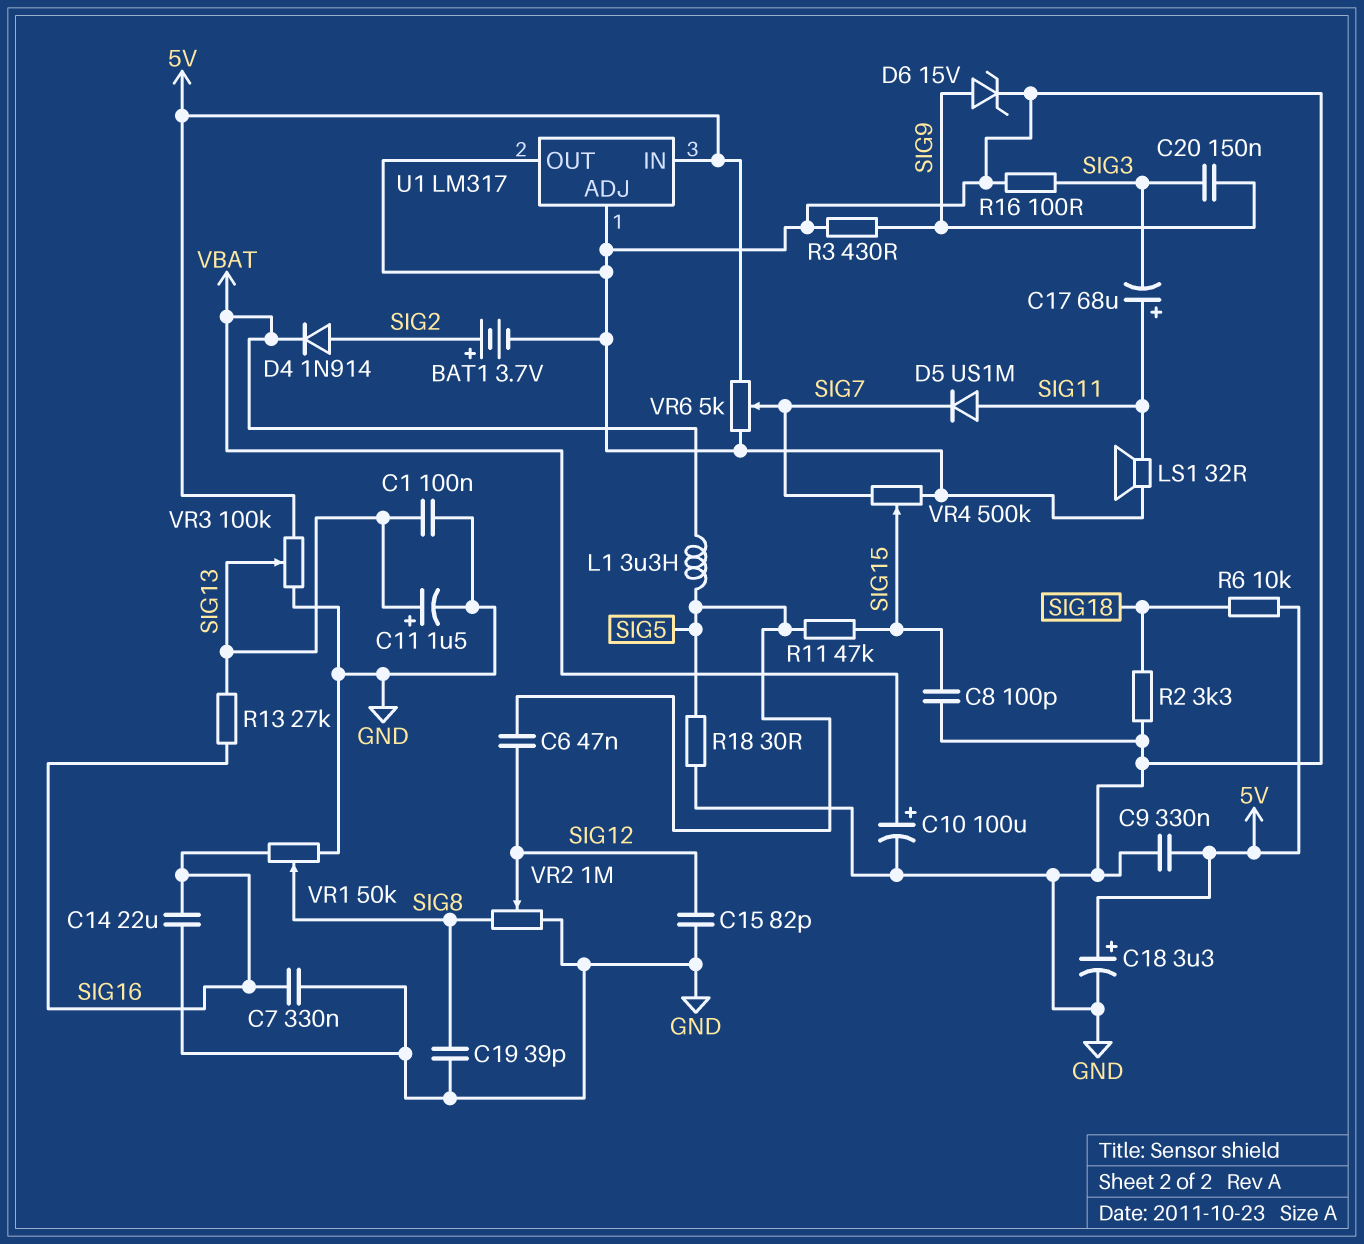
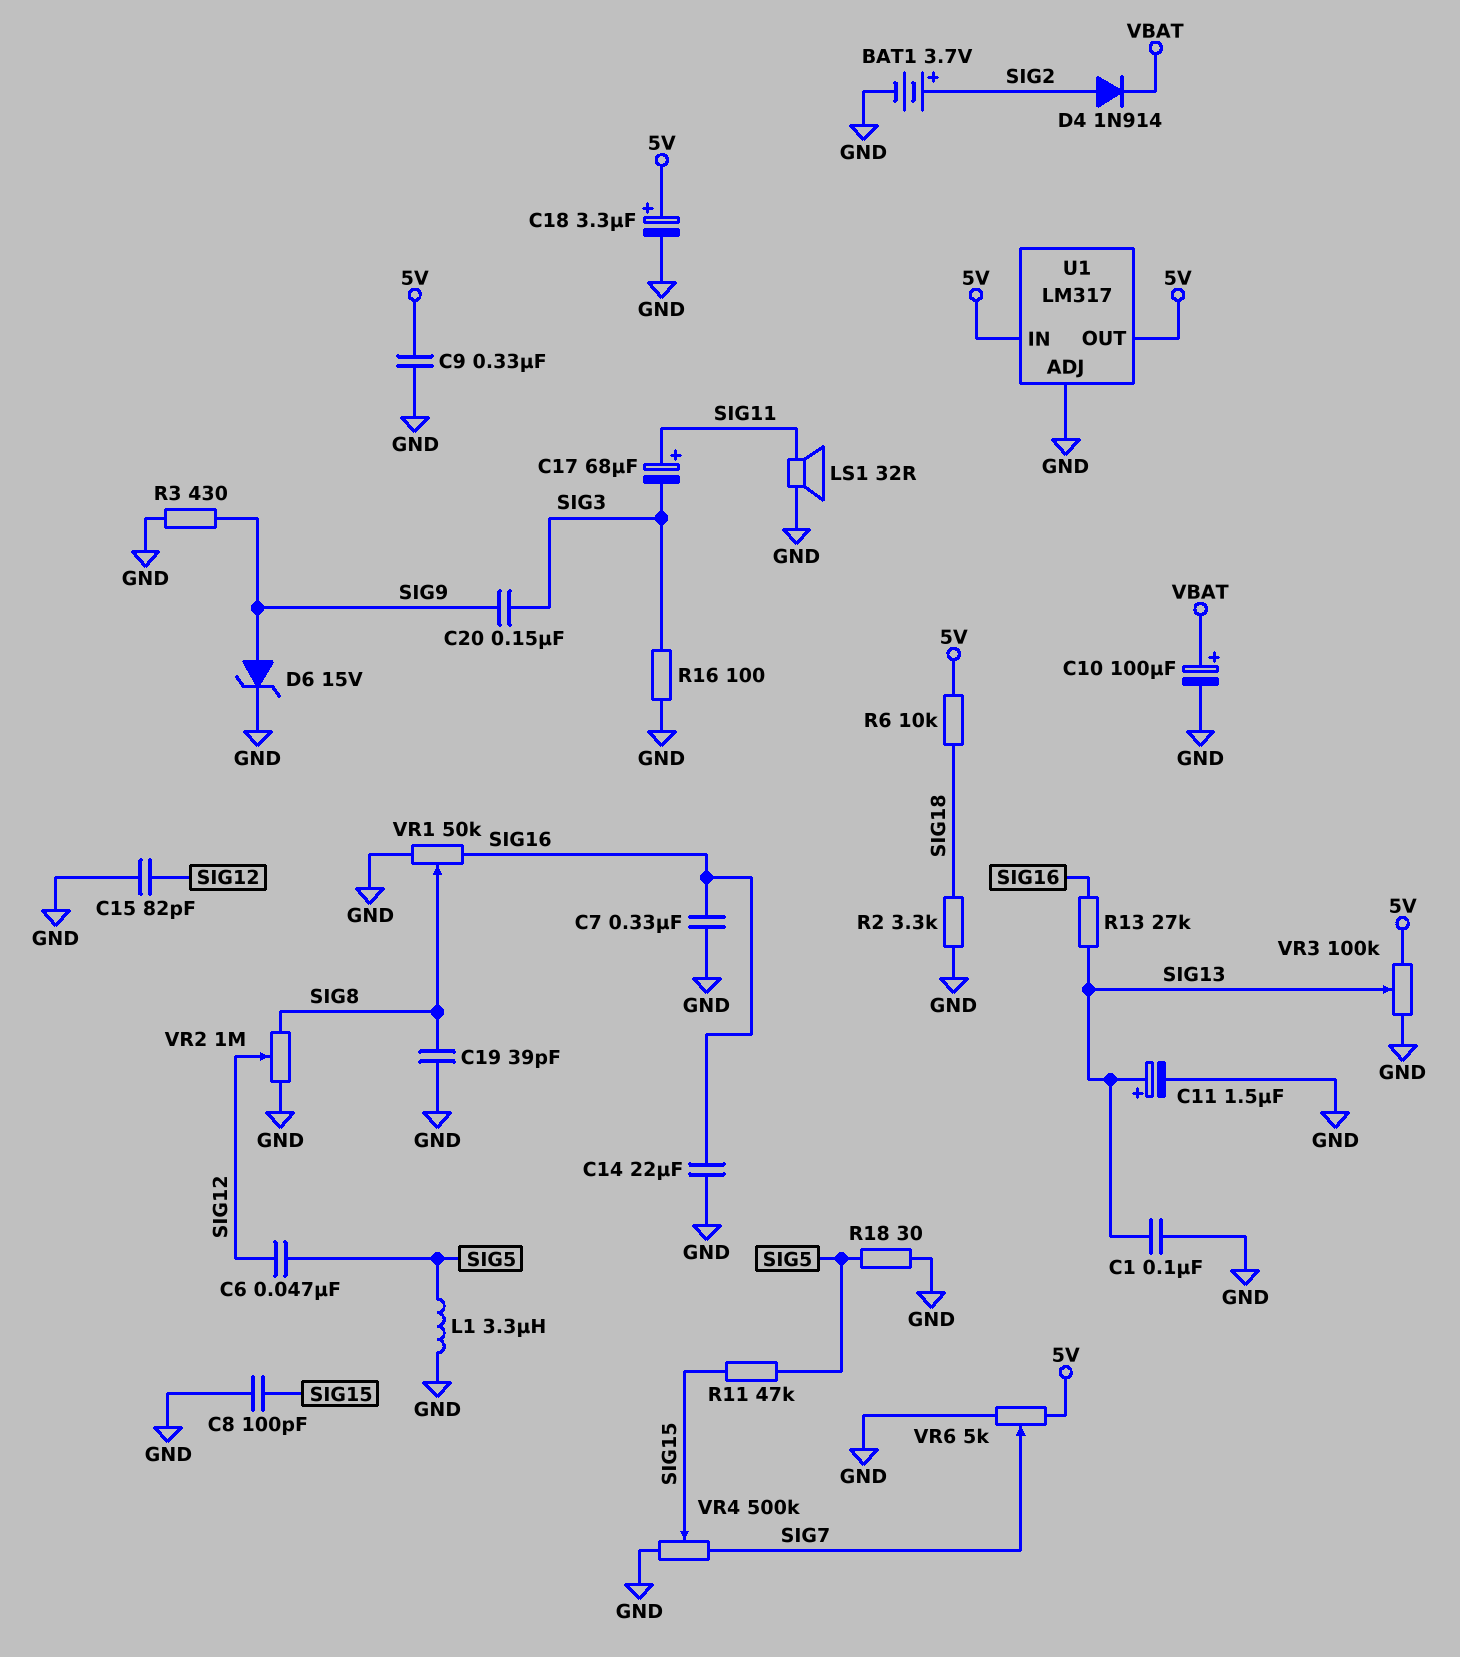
D5: diode US1M (A SIG11, K SIG7) -> none
L1: 3.3uH (SIG5, VBAT) -> 3.3uH (GND, SIG5)
U1 pin OUT: GND -> 5V

